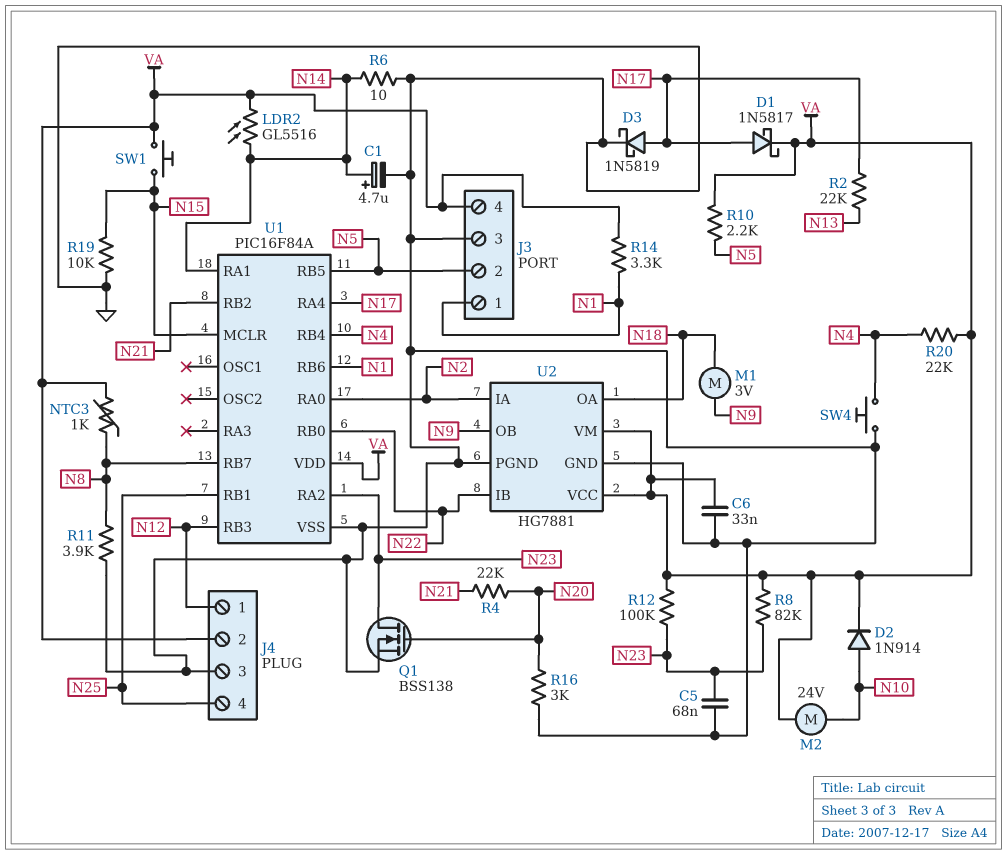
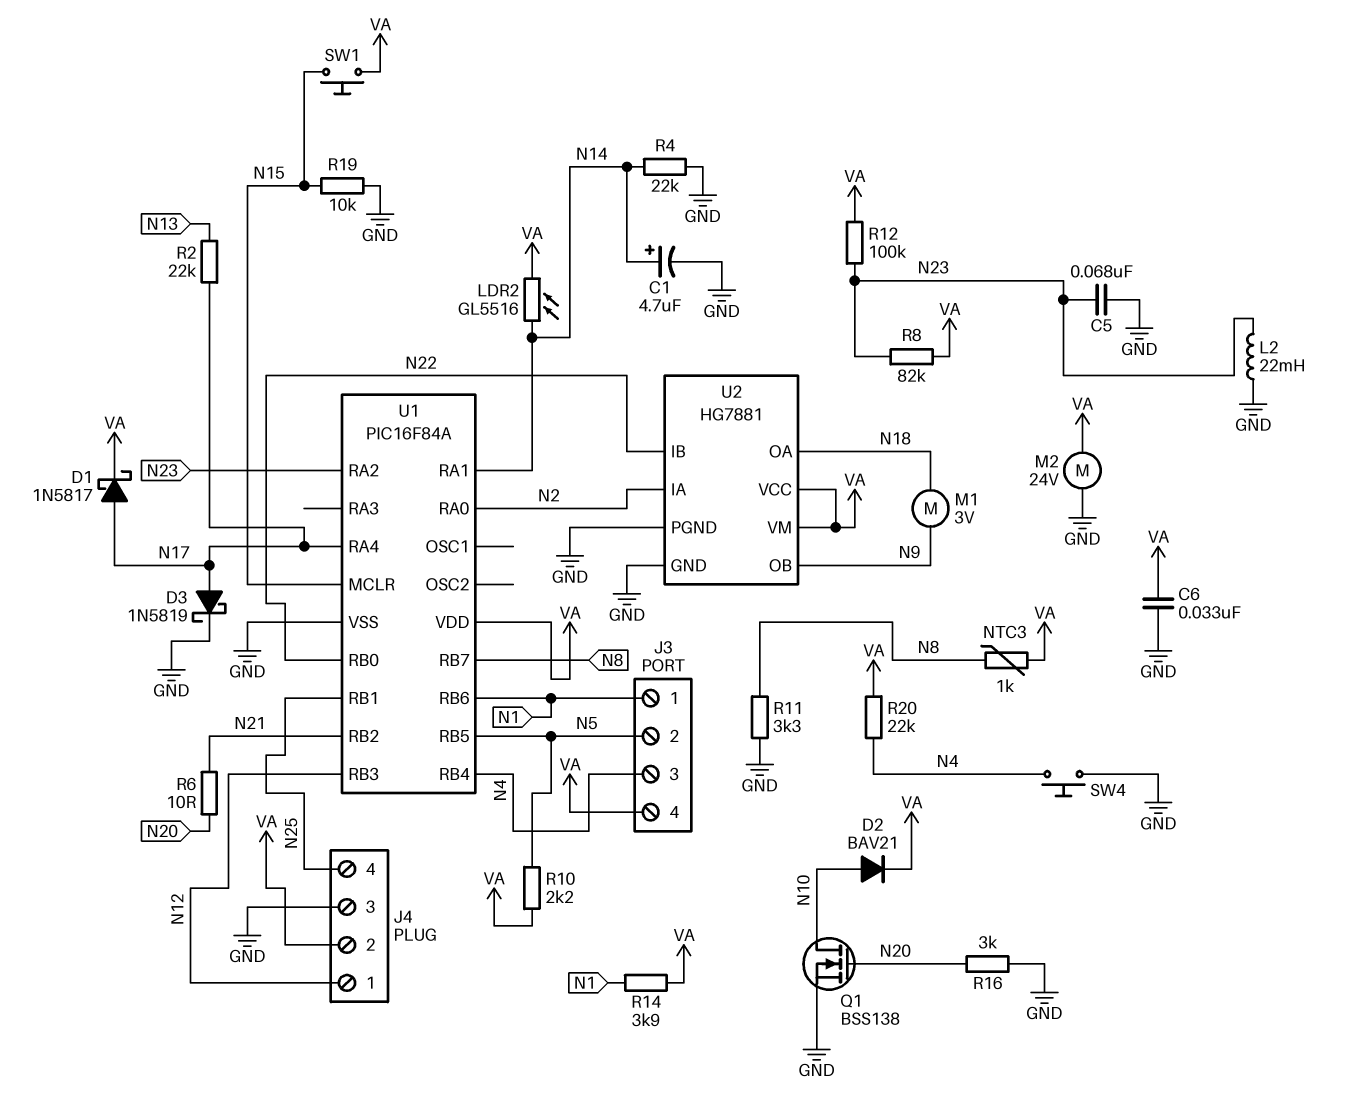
D2: diode 1N914 (A N10, K VA) -> diode BAV21 (A N10, K VA)
J3 pin 3: GND -> N4
L2: none -> 22mH (GND, N23)
M2: motor 24V (N10, VA) -> motor 24V (GND, VA)
Q1: NMOS BSS138 (G N20, D N23, S GND) -> NMOS BSS138 (G N20, D N10, S GND)
R4: 22k (N20, N21) -> 22k (GND, N14)
R6: 10 (GND, N14) -> 10 (N20, N21)
R11: 3.9k (GND, N8) -> 3.3k (GND, N8)
R14: 3.3k (N1, VA) -> 3.9k (N1, VA)

